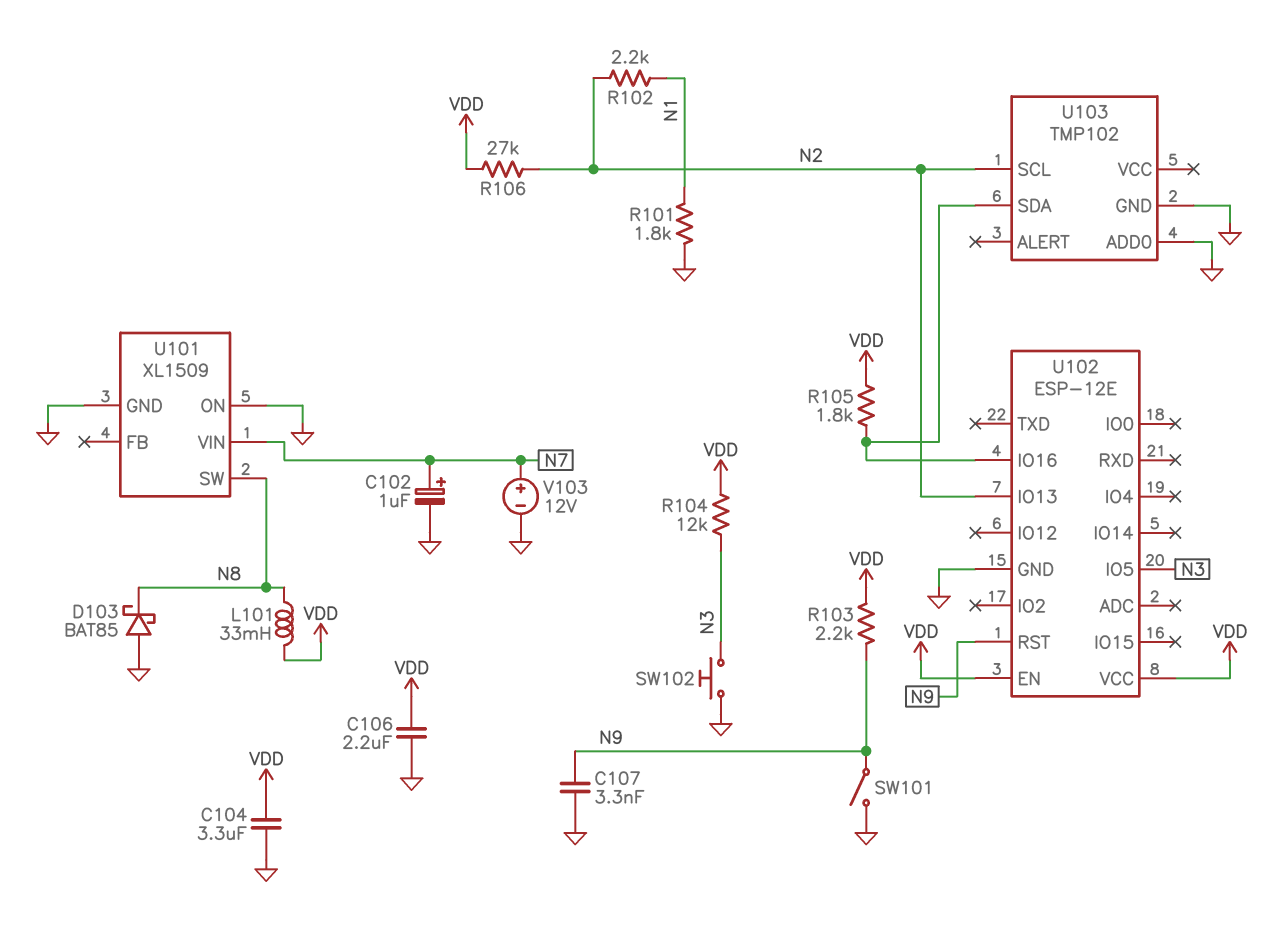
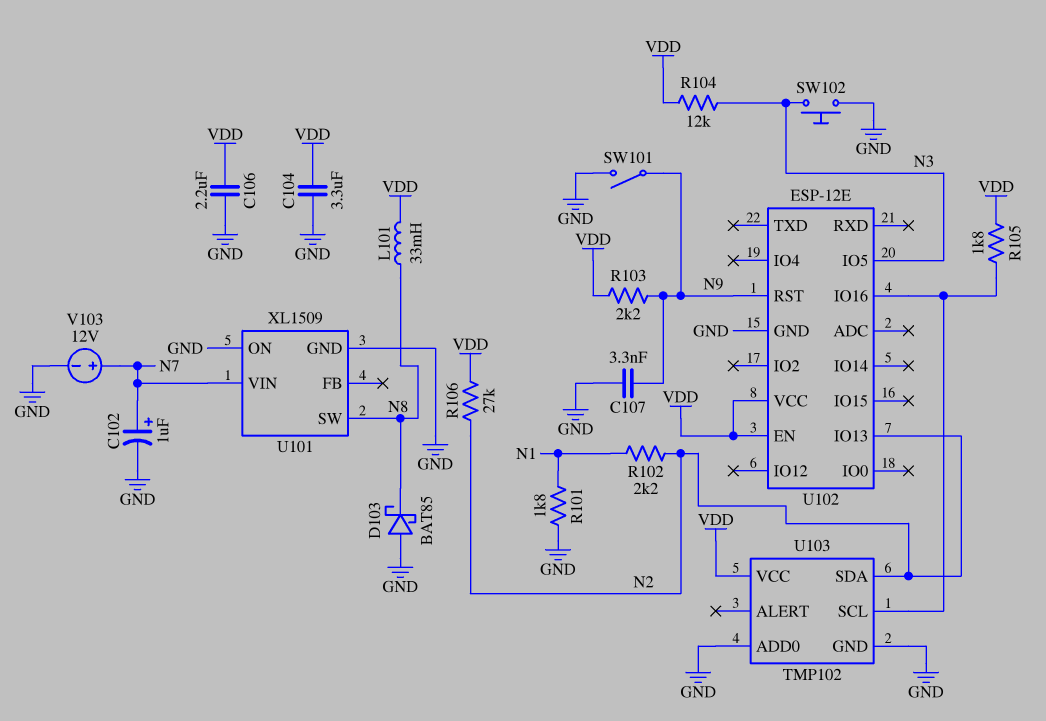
U103 pin SCL: N2 -> U102/IO16
U103 pin SDA: U102/IO16 -> N2
U103 pin VCC: none -> VDD

